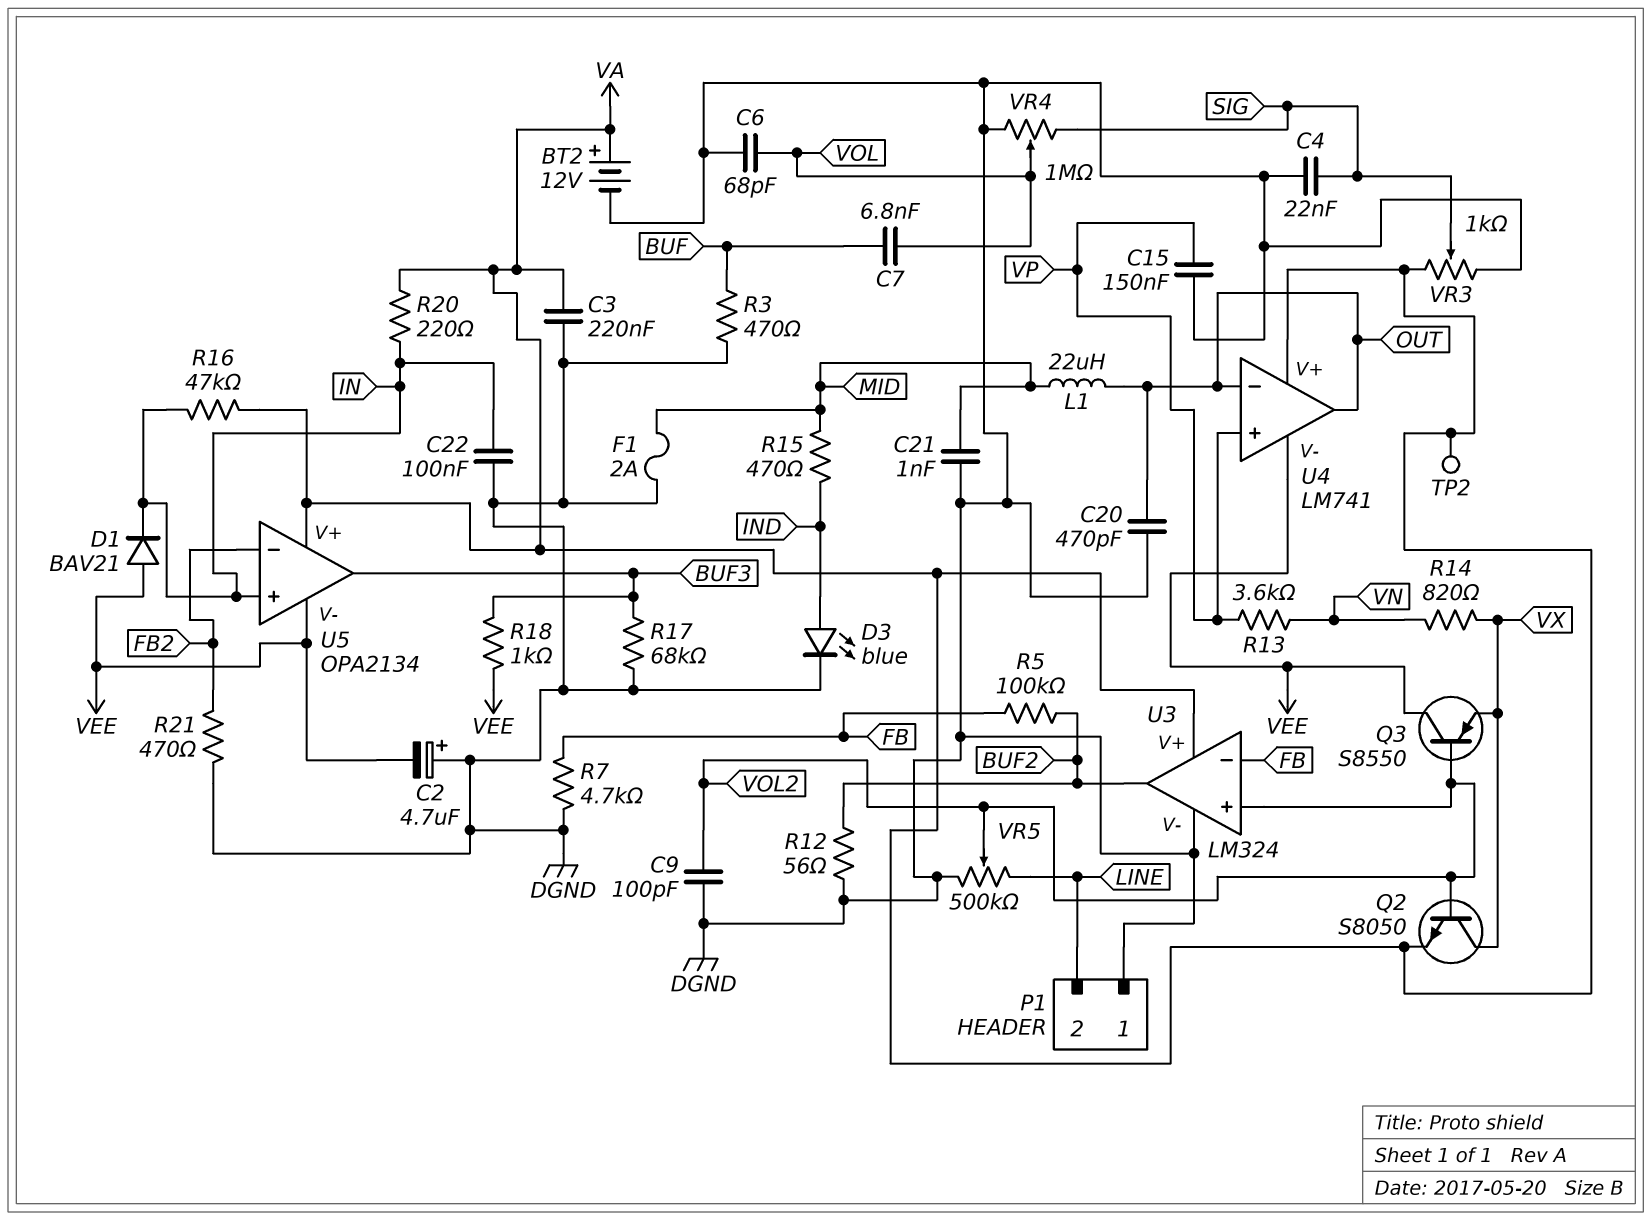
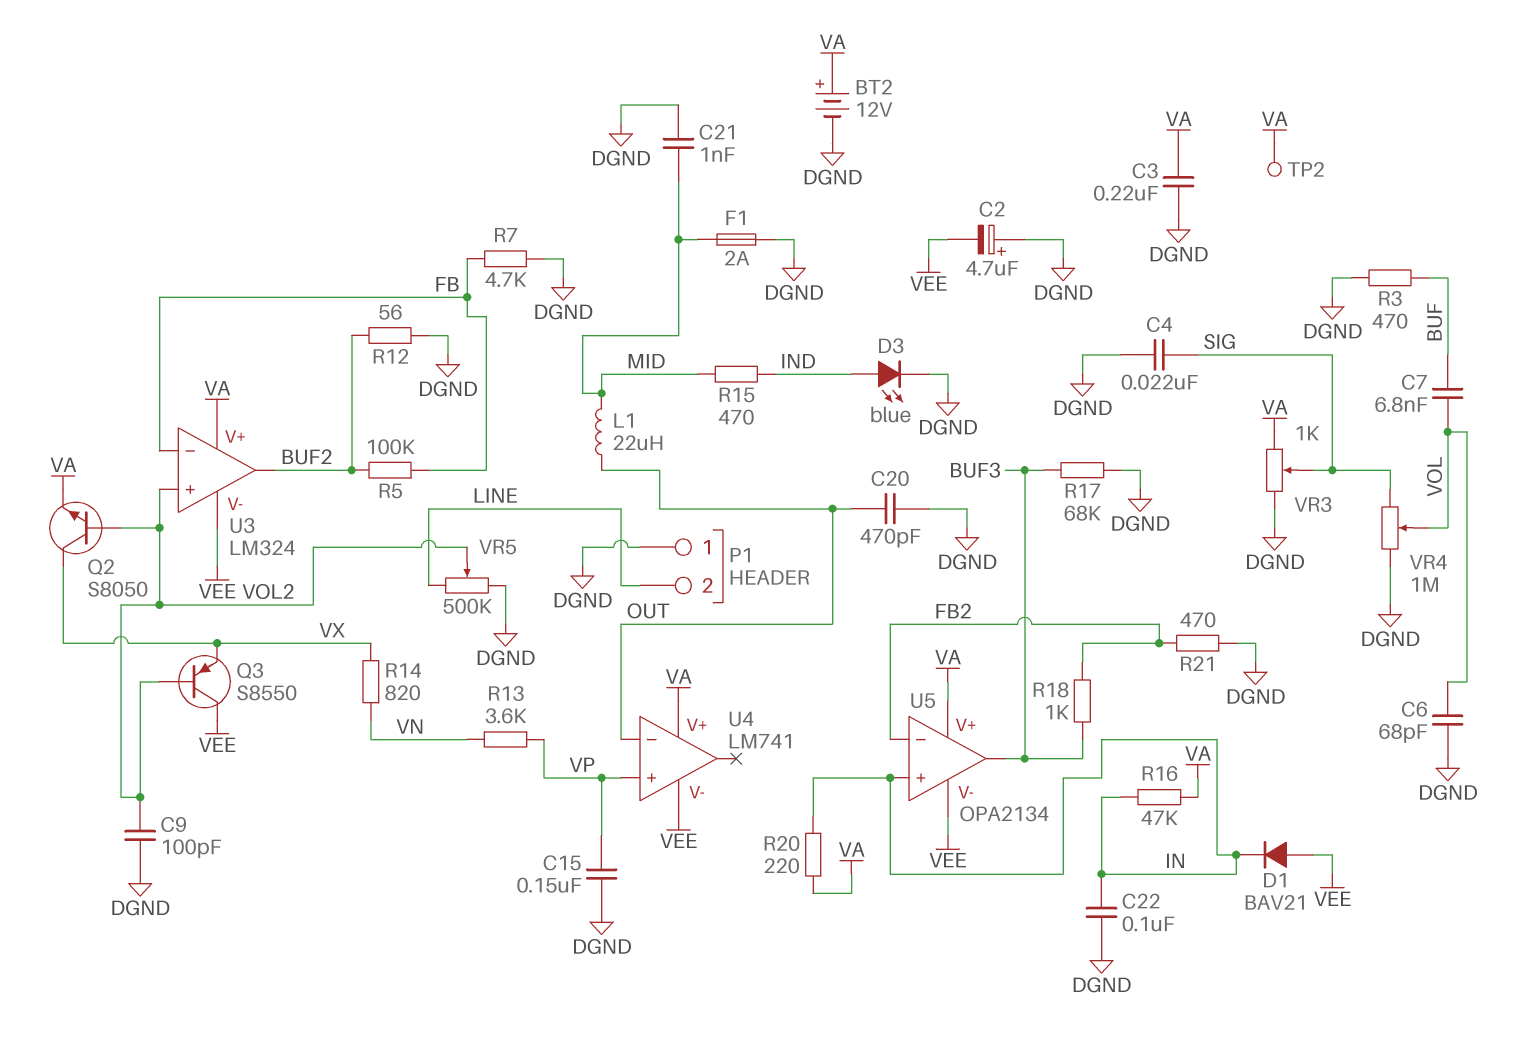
R18: 1k (BUF3, VEE) -> 1k (BUF3, FB2)
U3 pin V-: DGND -> VEE
U4 pin out: OUT -> none

